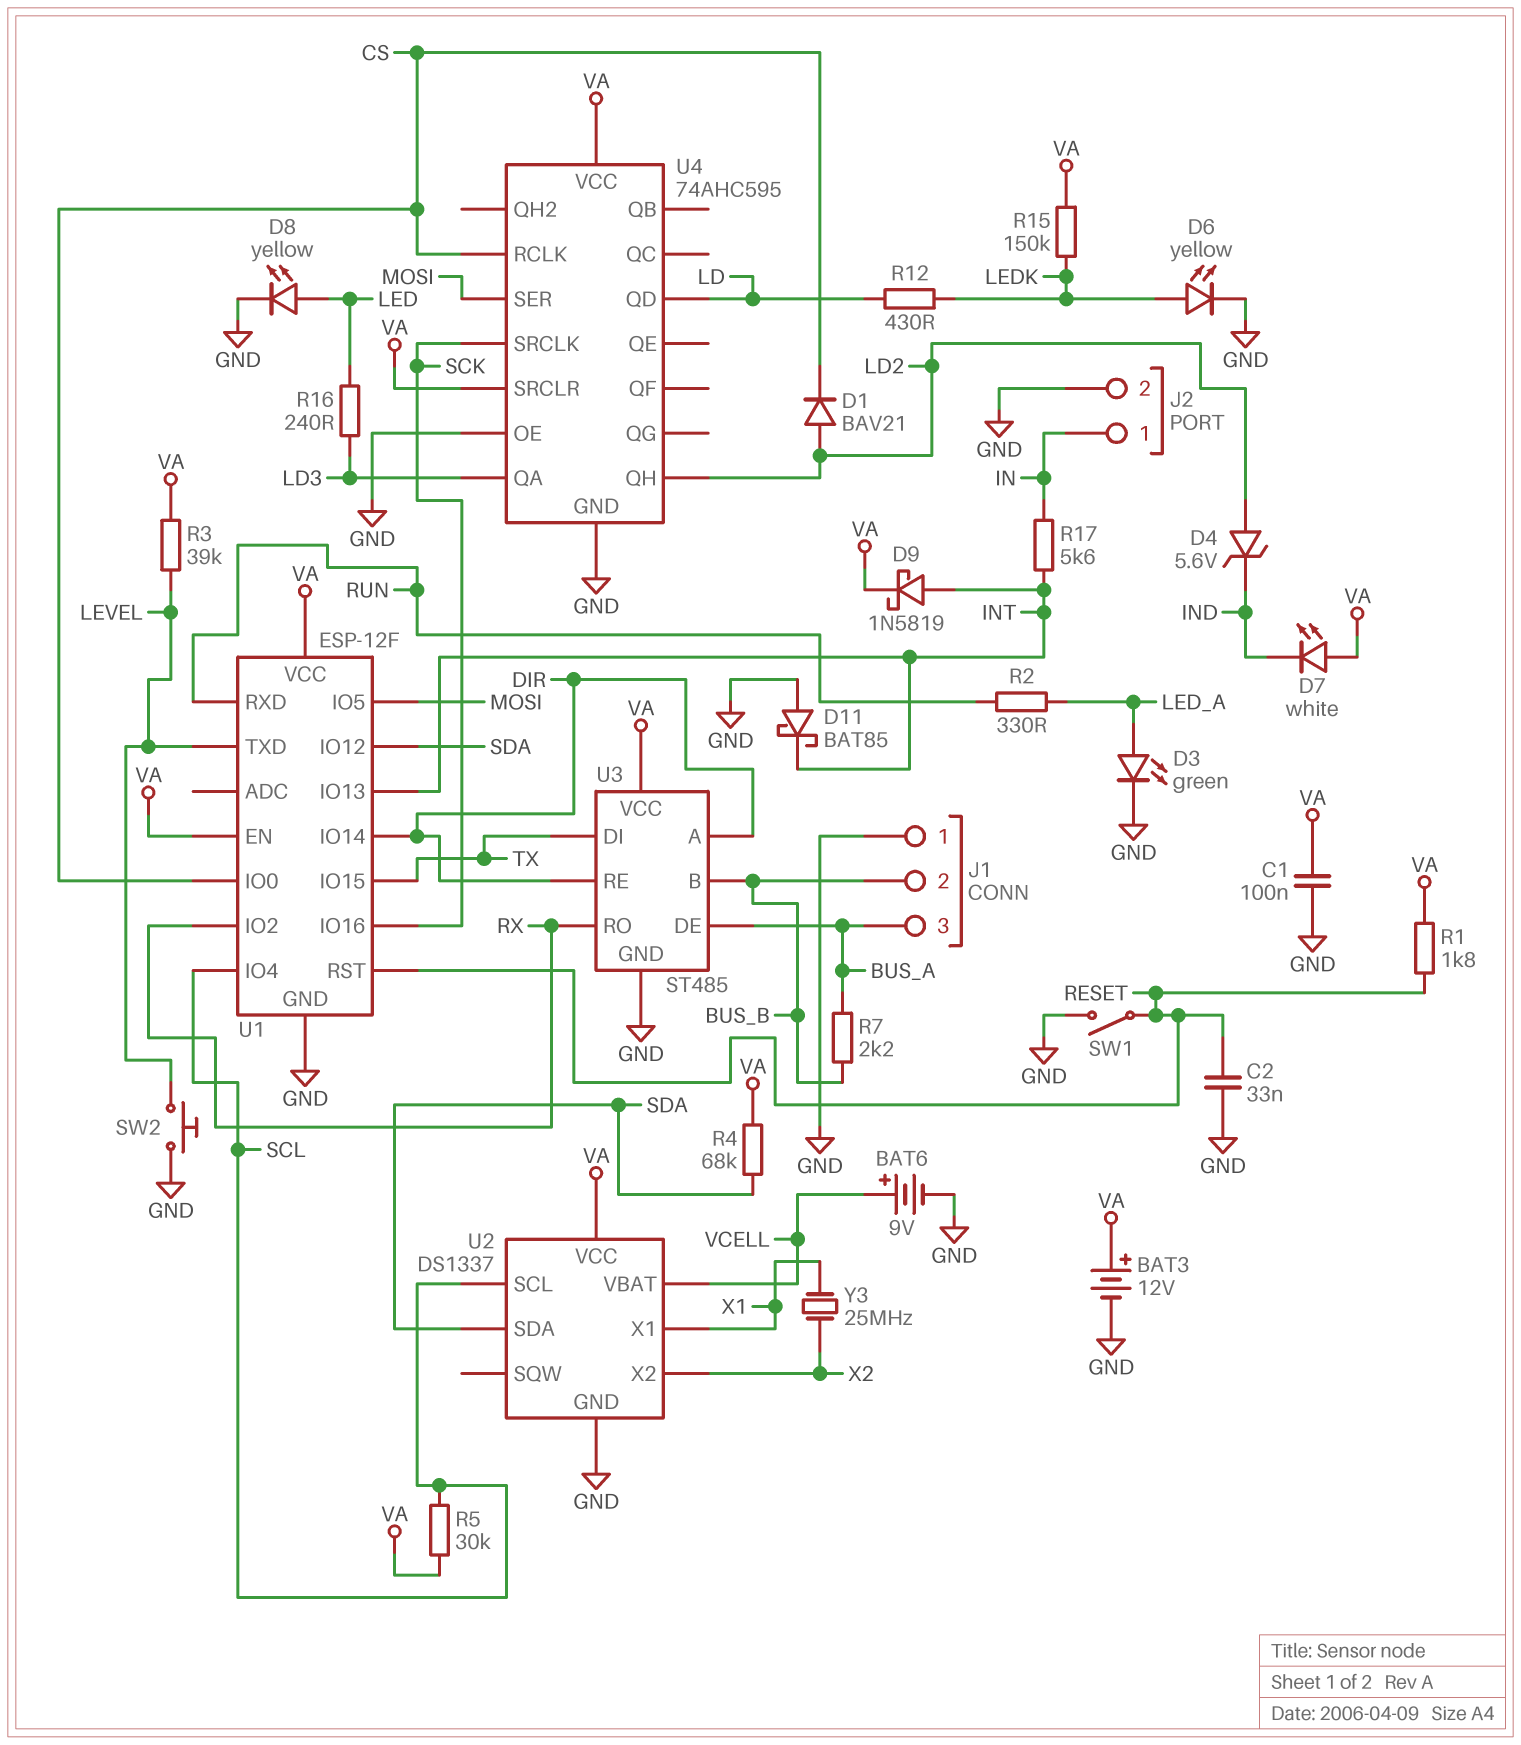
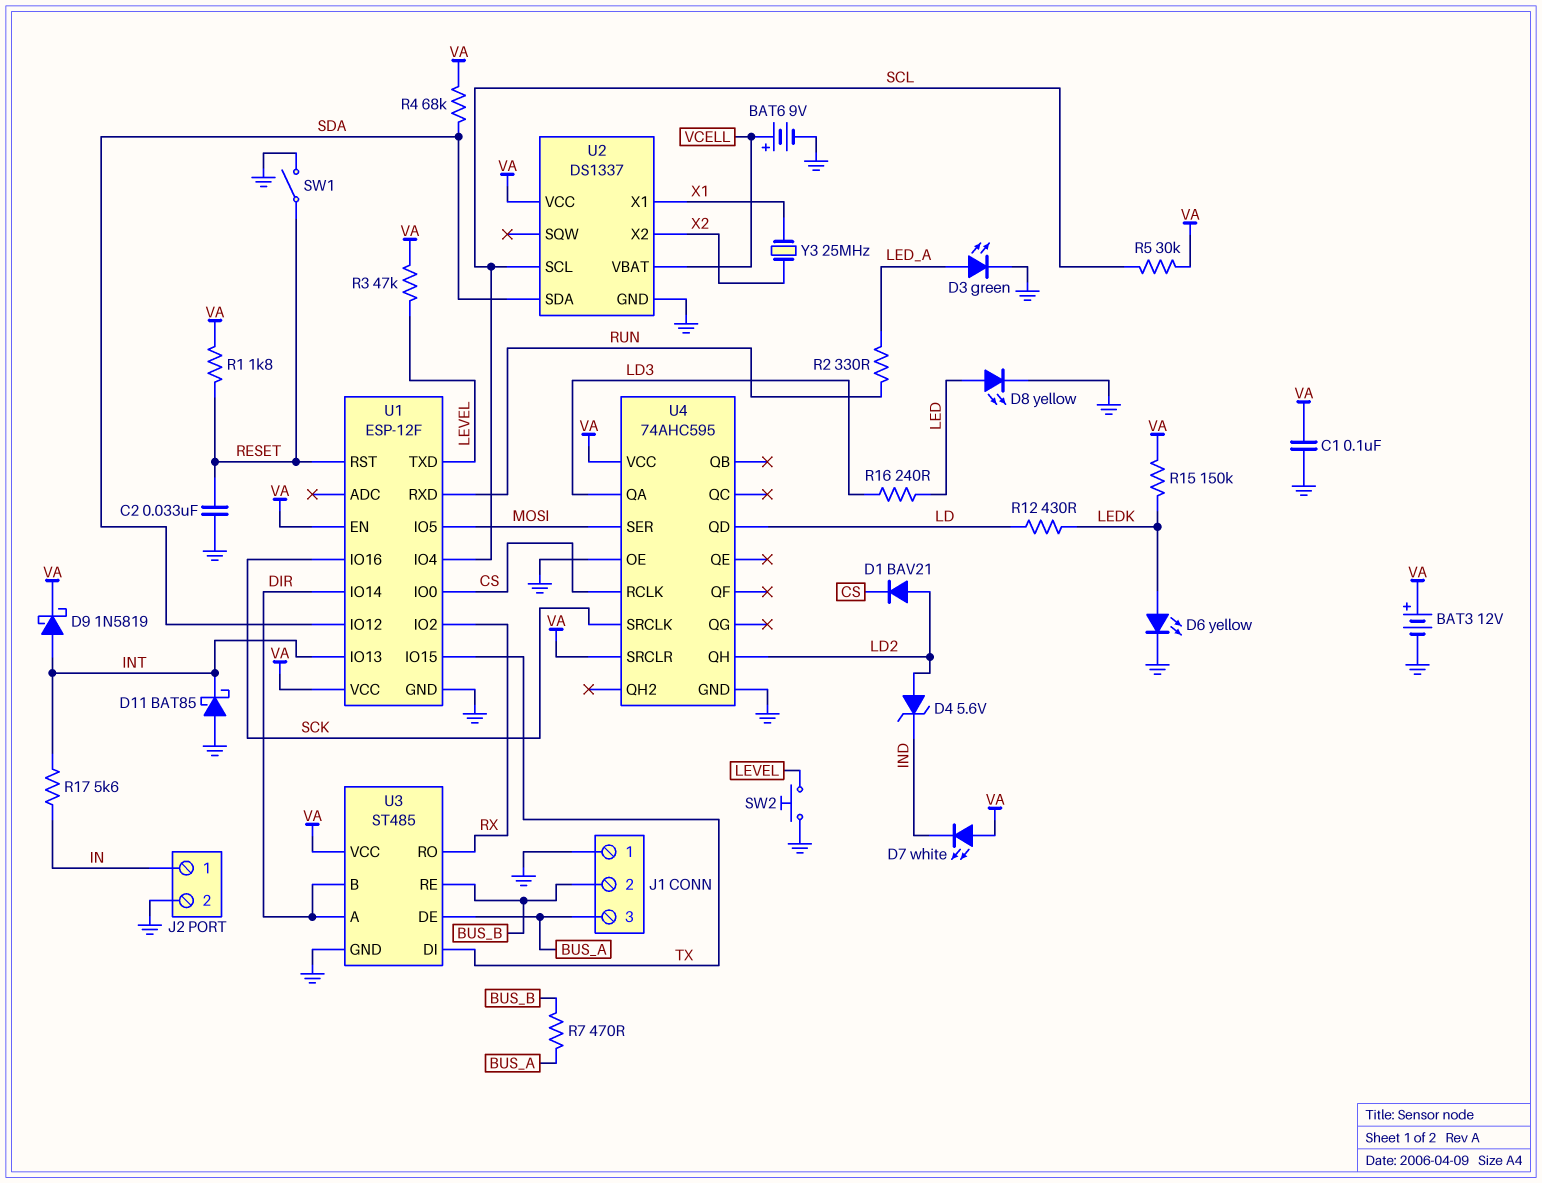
R3: 39k (LEVEL, VA) -> 47k (LEVEL, VA)
R7: 2.2k (BUS_A, BUS_B) -> 470 (BUS_A, BUS_B)
U3 pin B: BUS_B -> DIR
U3 pin RE: DIR -> BUS_B

